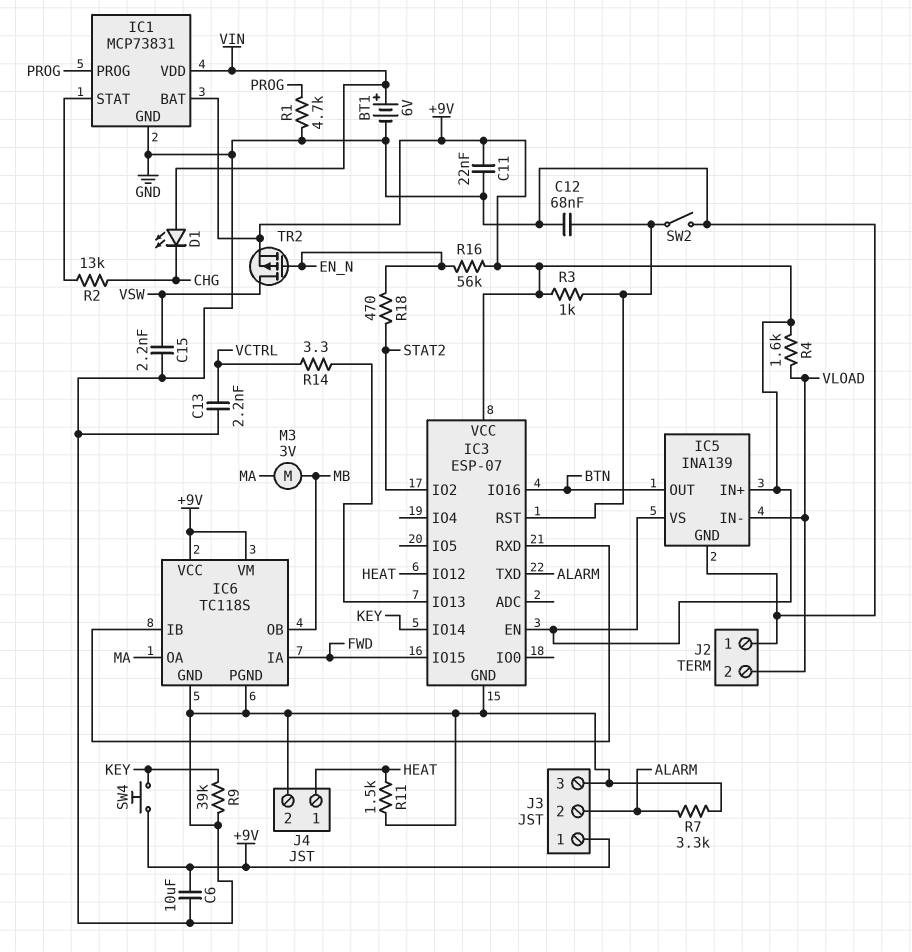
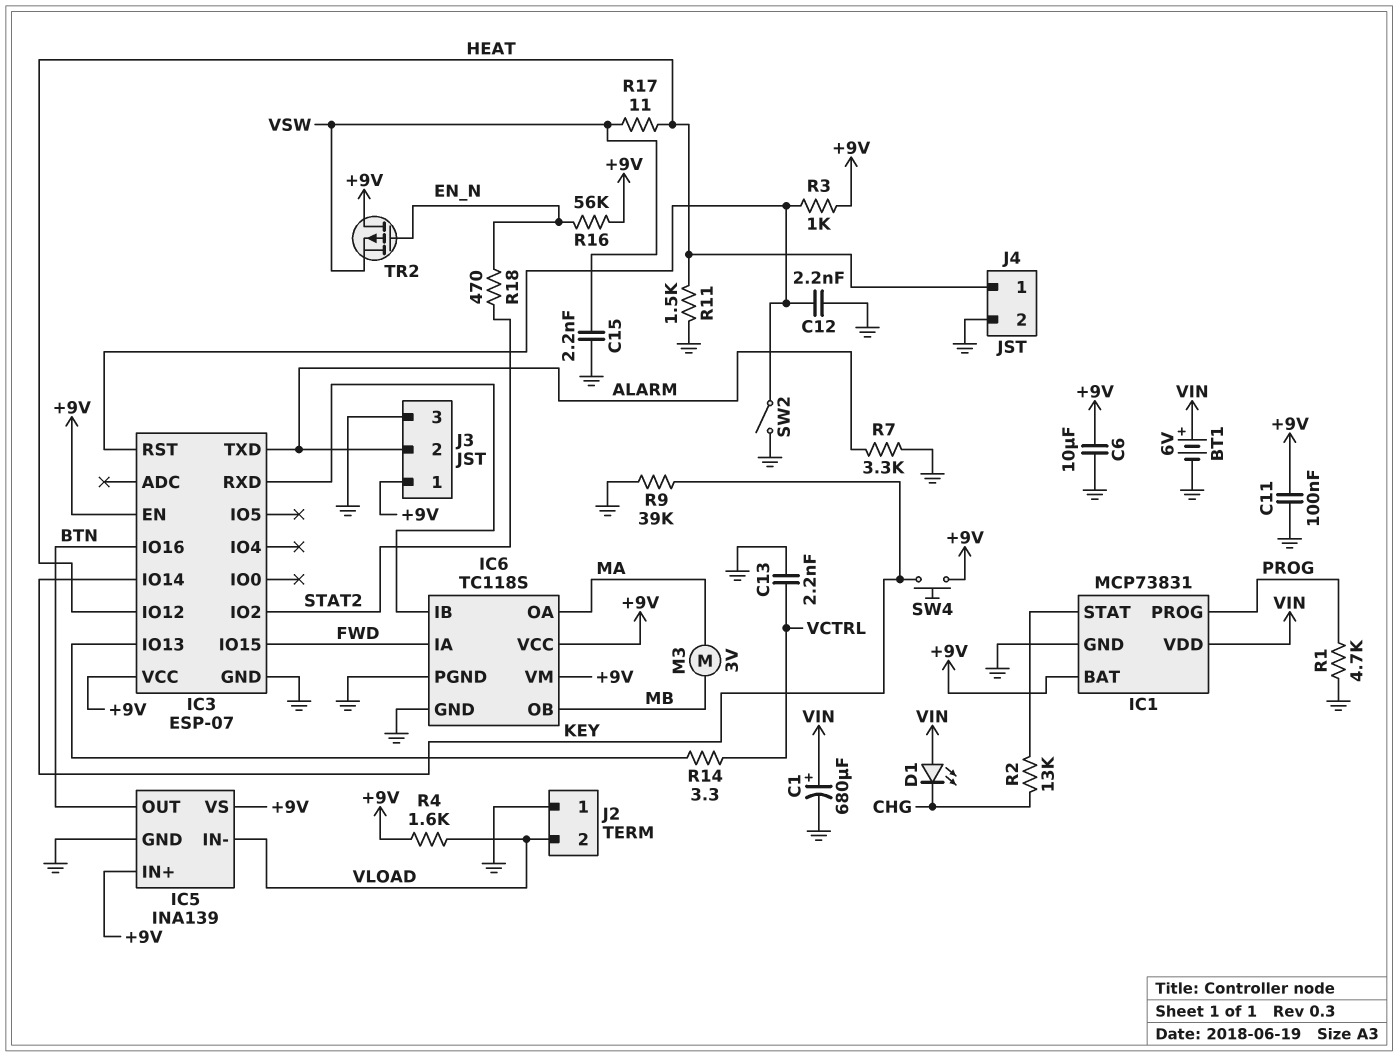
C1: none -> 680uF (plus VIN, minus GND)
C11: 22nF (+9V, GND) -> 100nF (+9V, GND)
C12: 68nF (GND, IC3/RST) -> 2.2nF (GND, IC3/RST)
R17: none -> 11 (HEAT, VSW)
TR2: PMOS (G EN_N, D VSW, S +9V) -> PMOS (G EN_N, D +9V, S VSW)

